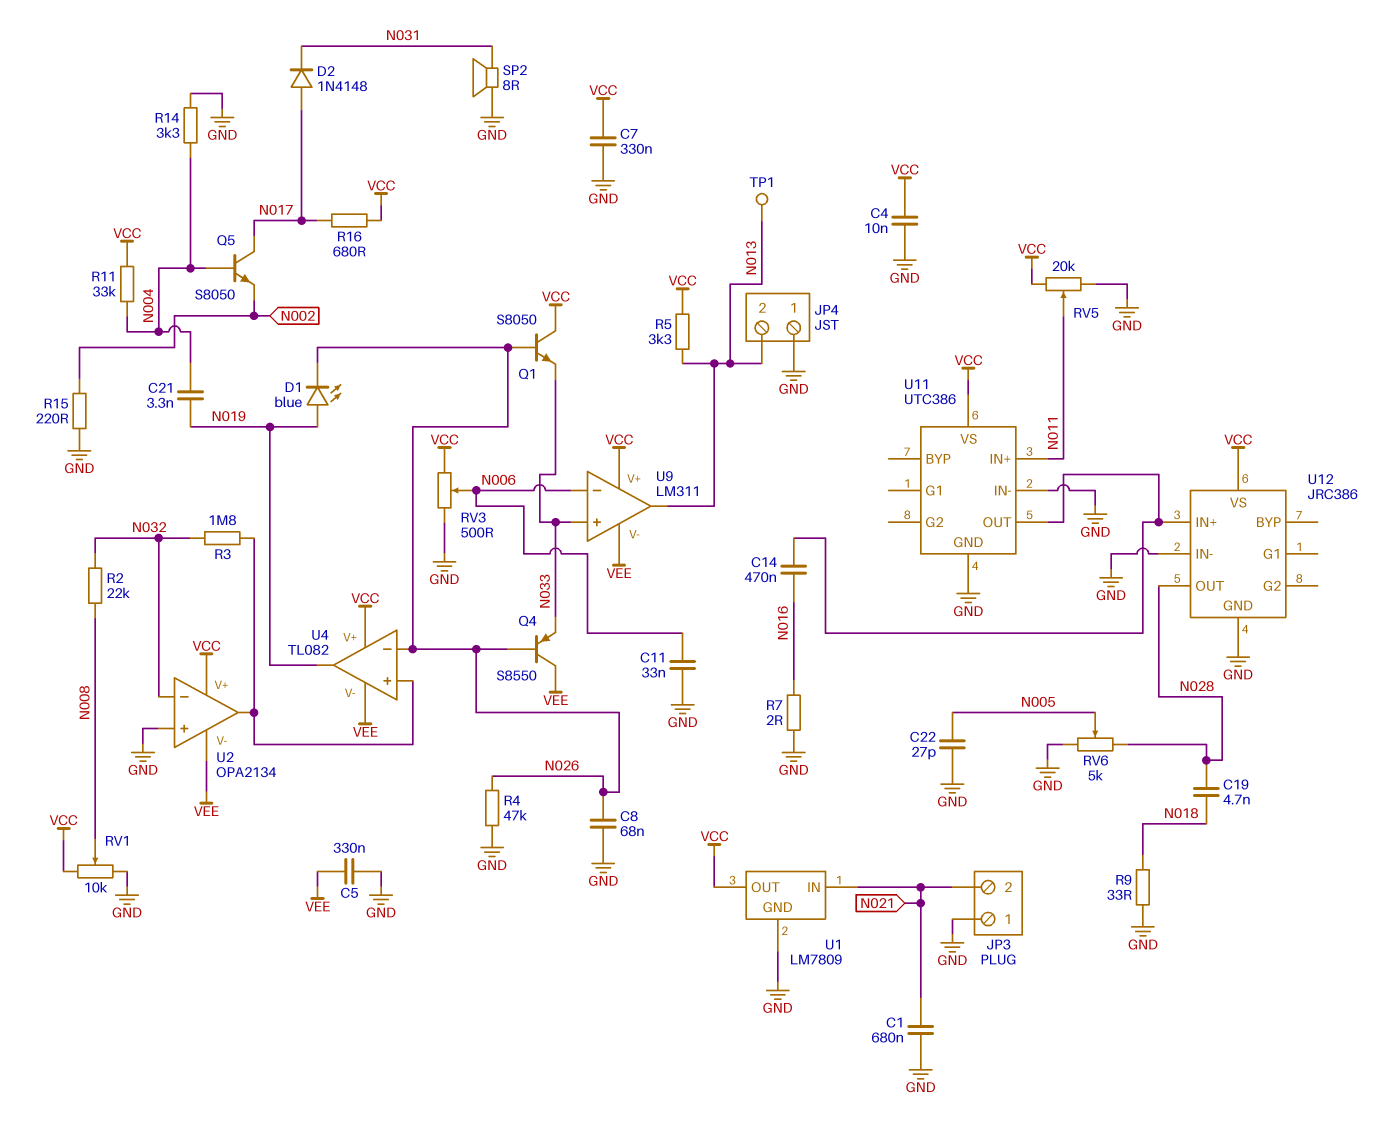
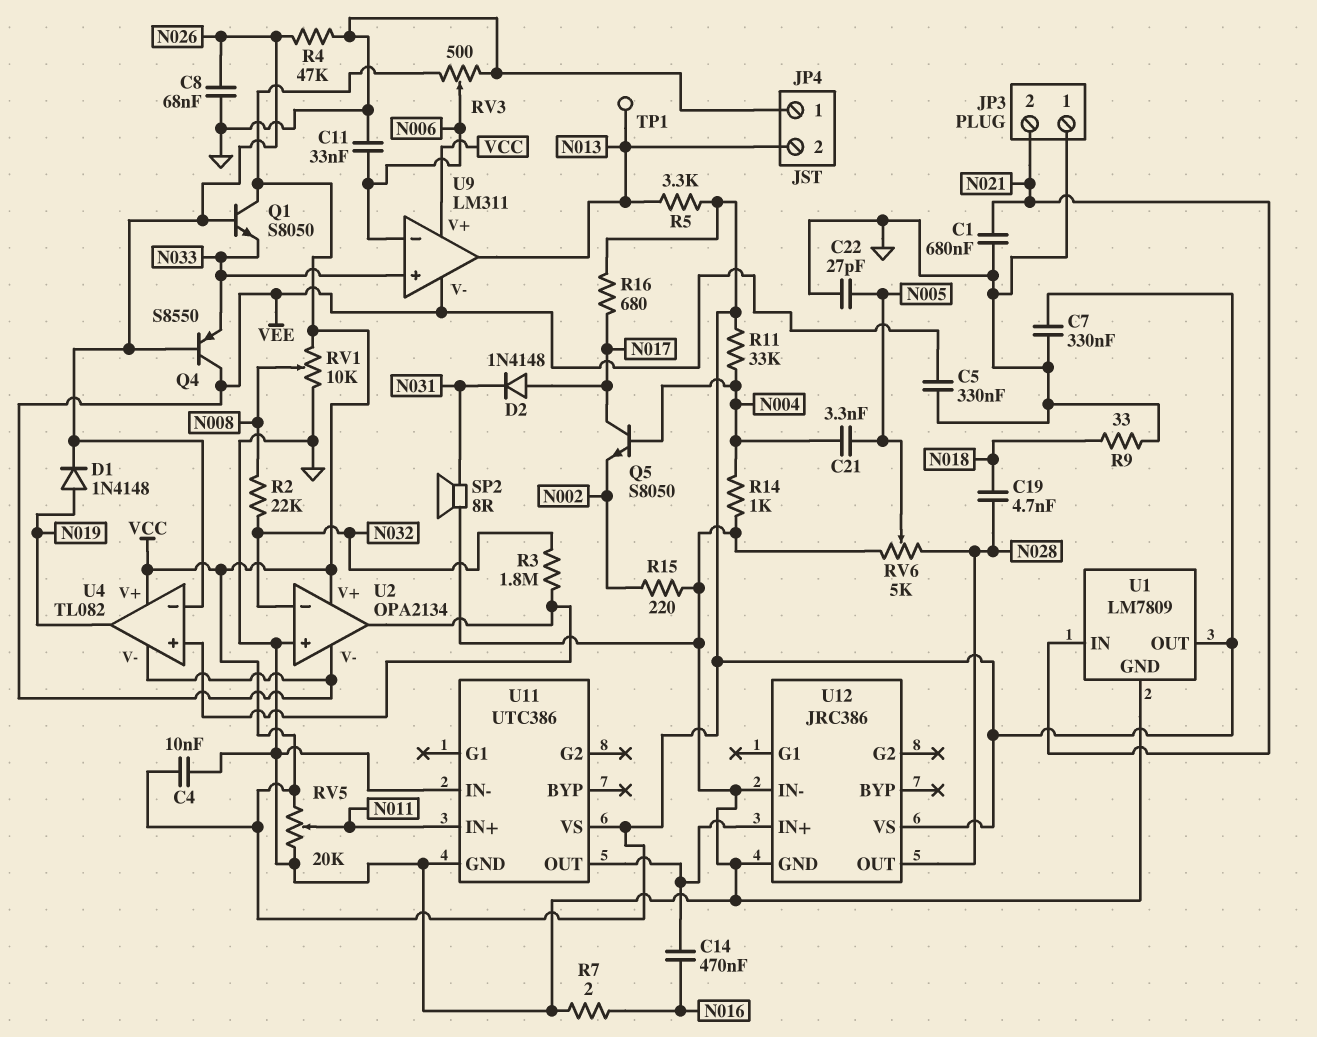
C21: 3.3nF (N004, N019) -> 3.3nF (N004, N005)
D1: LED blue (A N019, K N026) -> diode 1N4148 (A N019, K N026)
R14: 3.3k (GND, N004) -> 1k (GND, N004)

